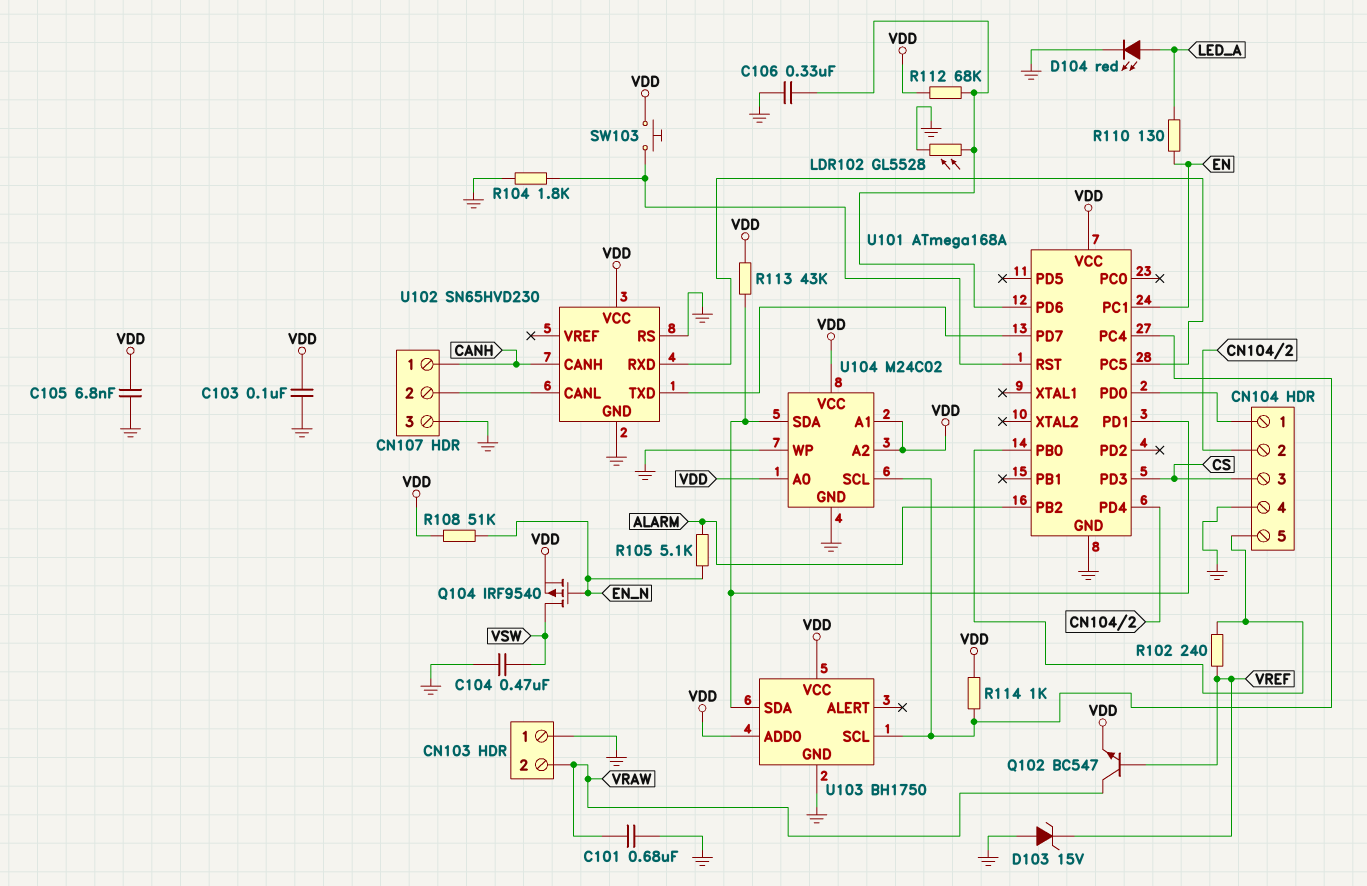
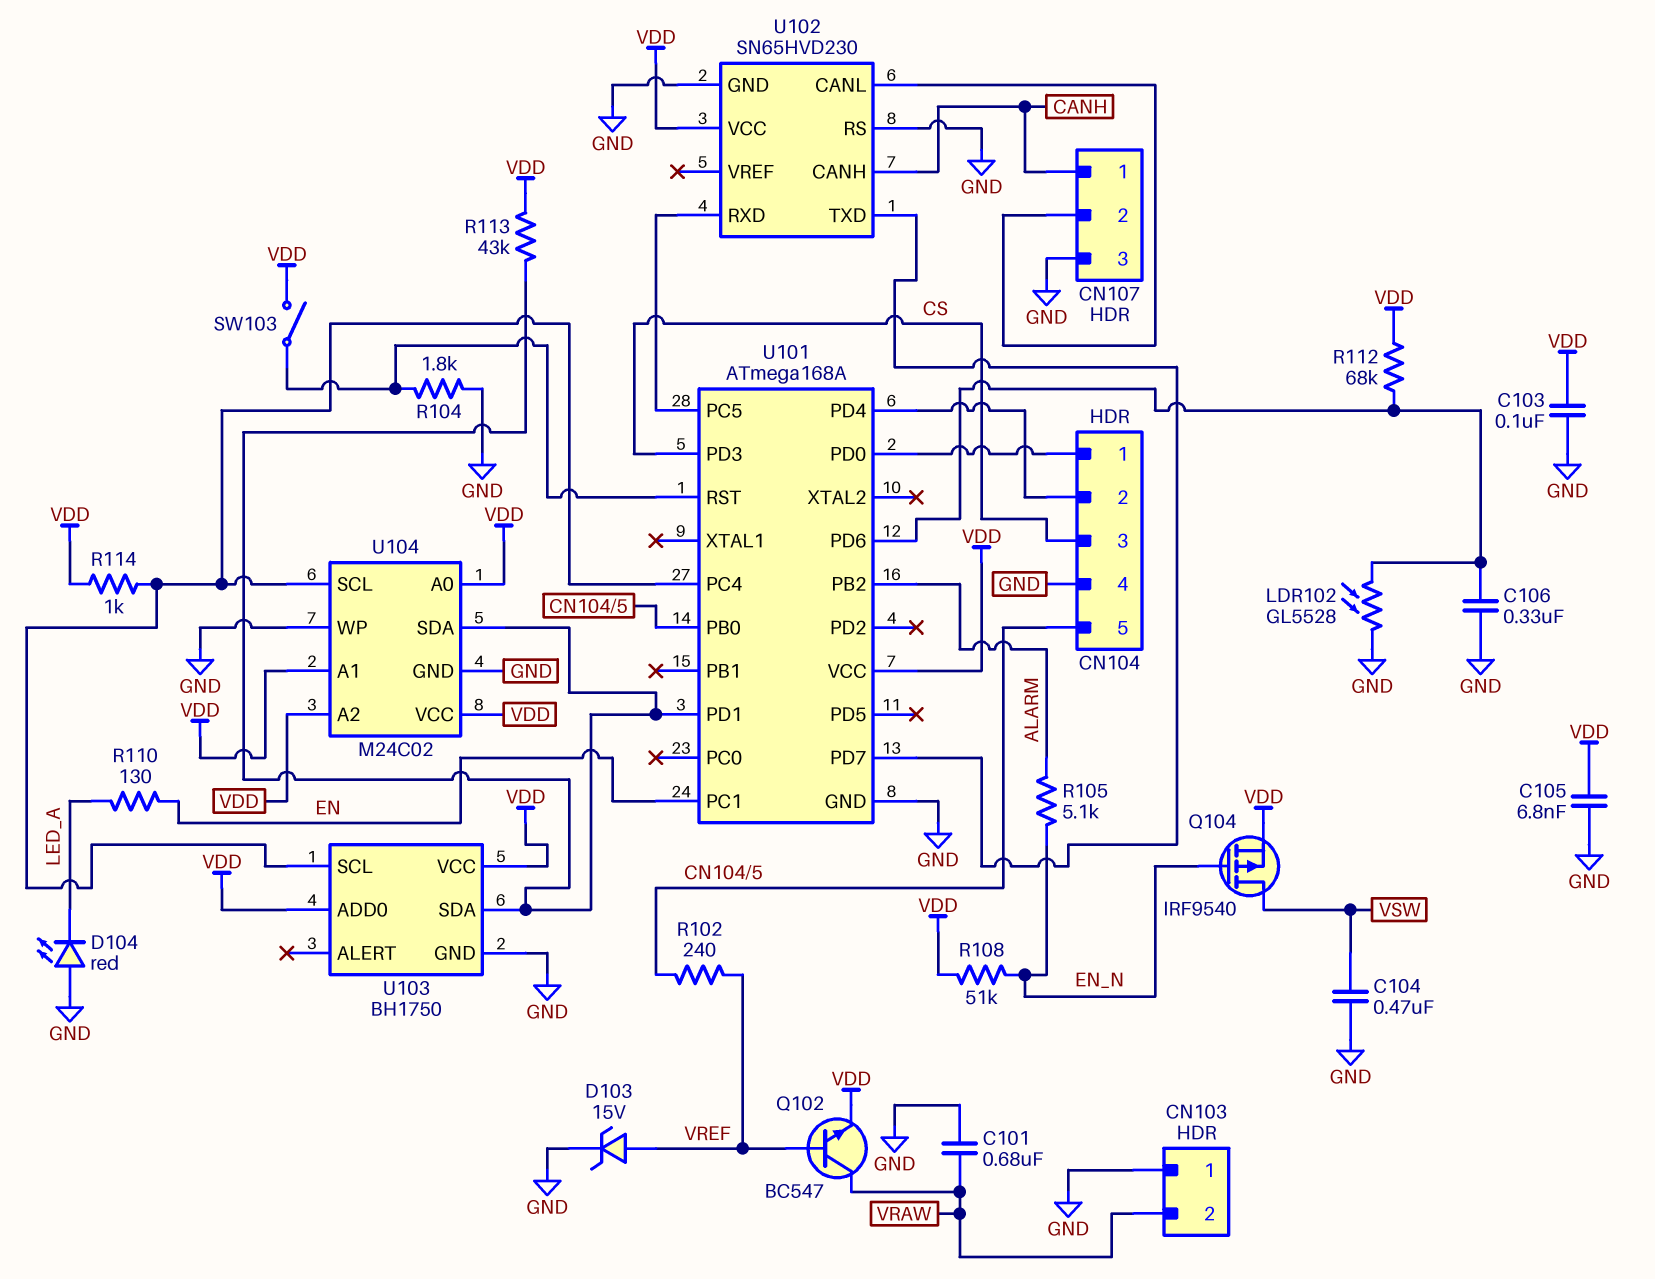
D103: zener 15V (A GND, K VREF) -> zener 15V (A VREF, K GND)
D104: LED red (A LED_A, K GND) -> LED red (A GND, K LED_A)
SW103: button (U101/RST, VDD) -> switch (U101/RST, VDD)

